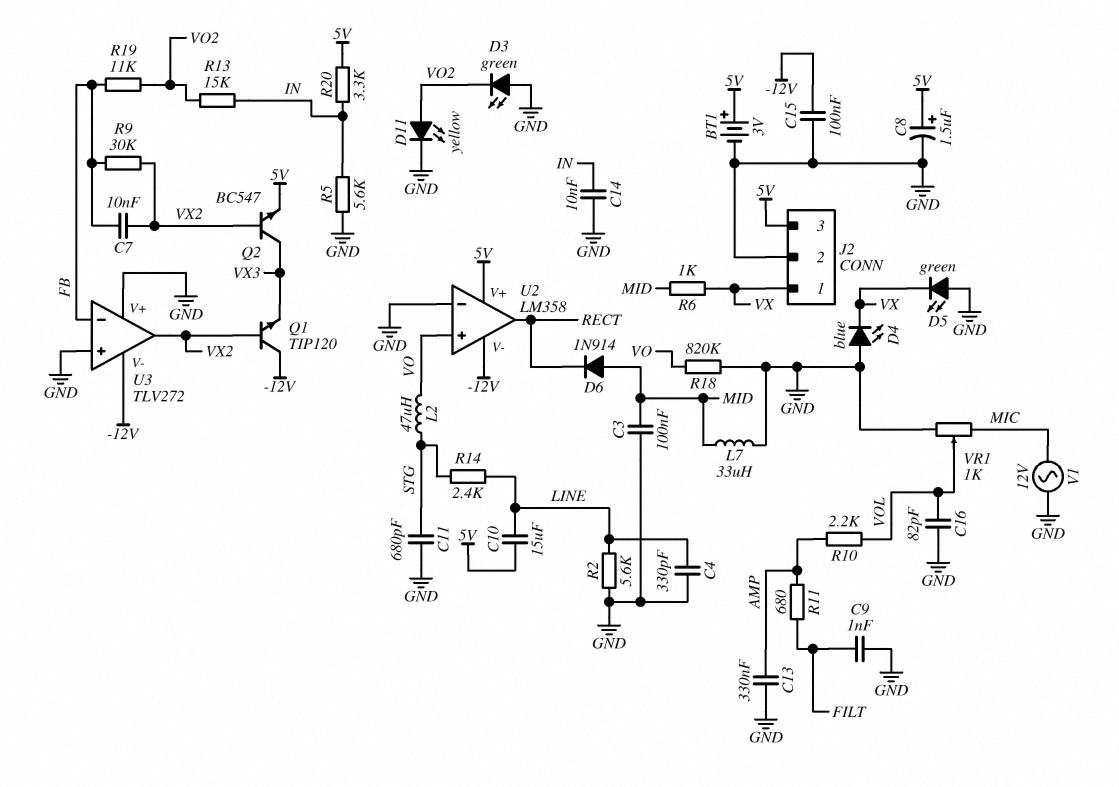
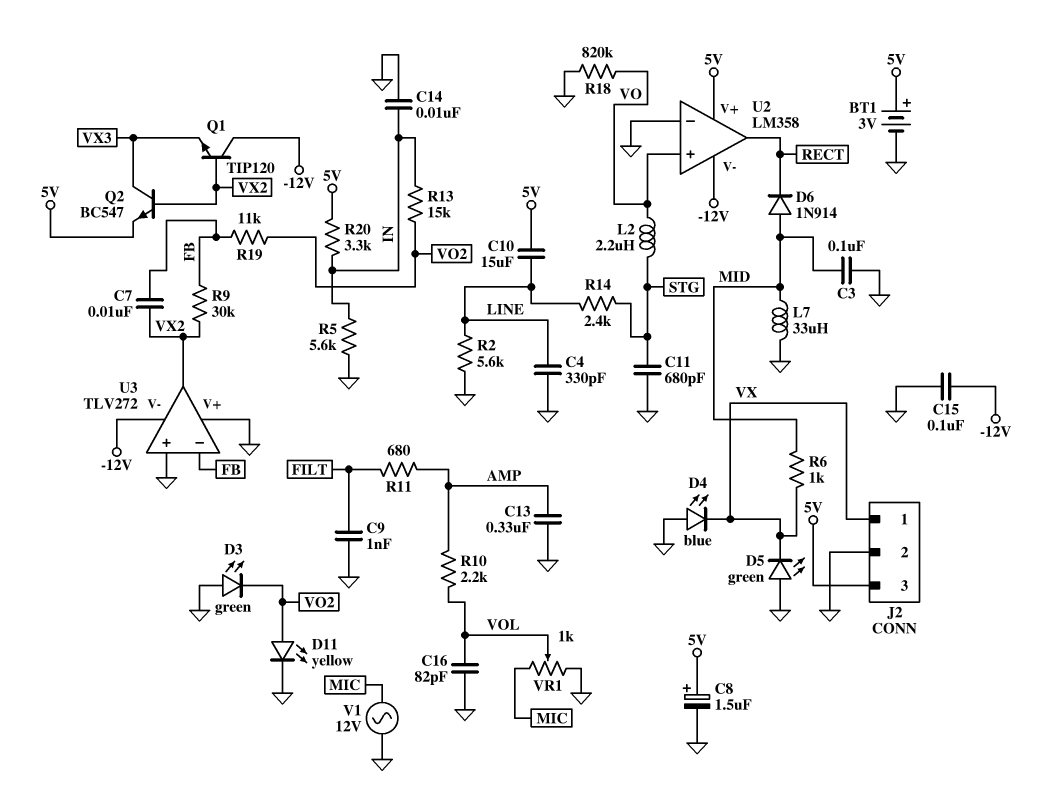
L2: 47uH (STG, VO) -> 2.2uH (STG, VO)

